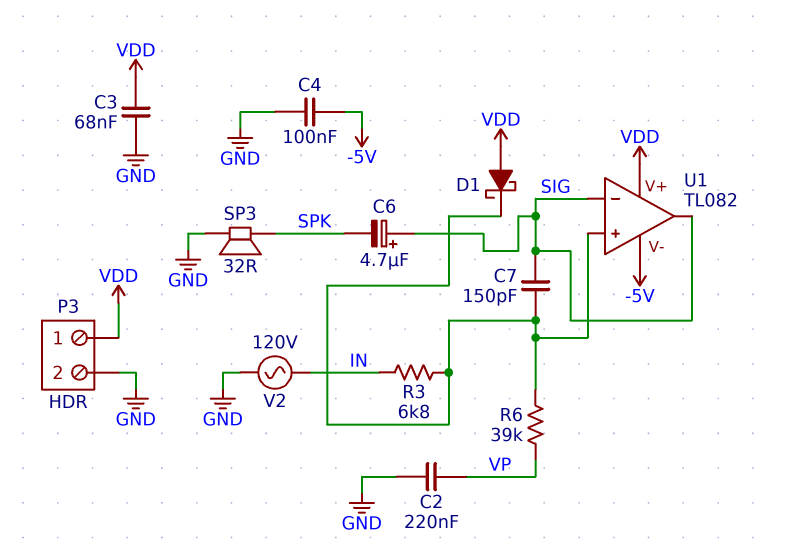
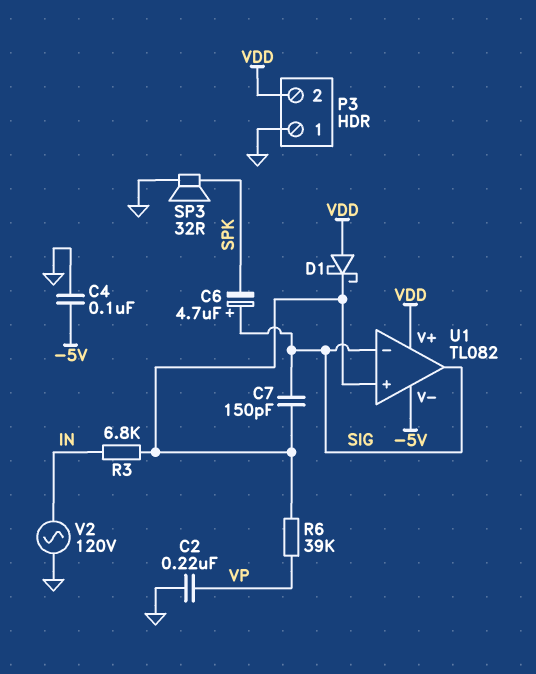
C3: 68nF (GND, VDD) -> none
P3 pin 1: VDD -> GND
P3 pin 2: GND -> VDD

